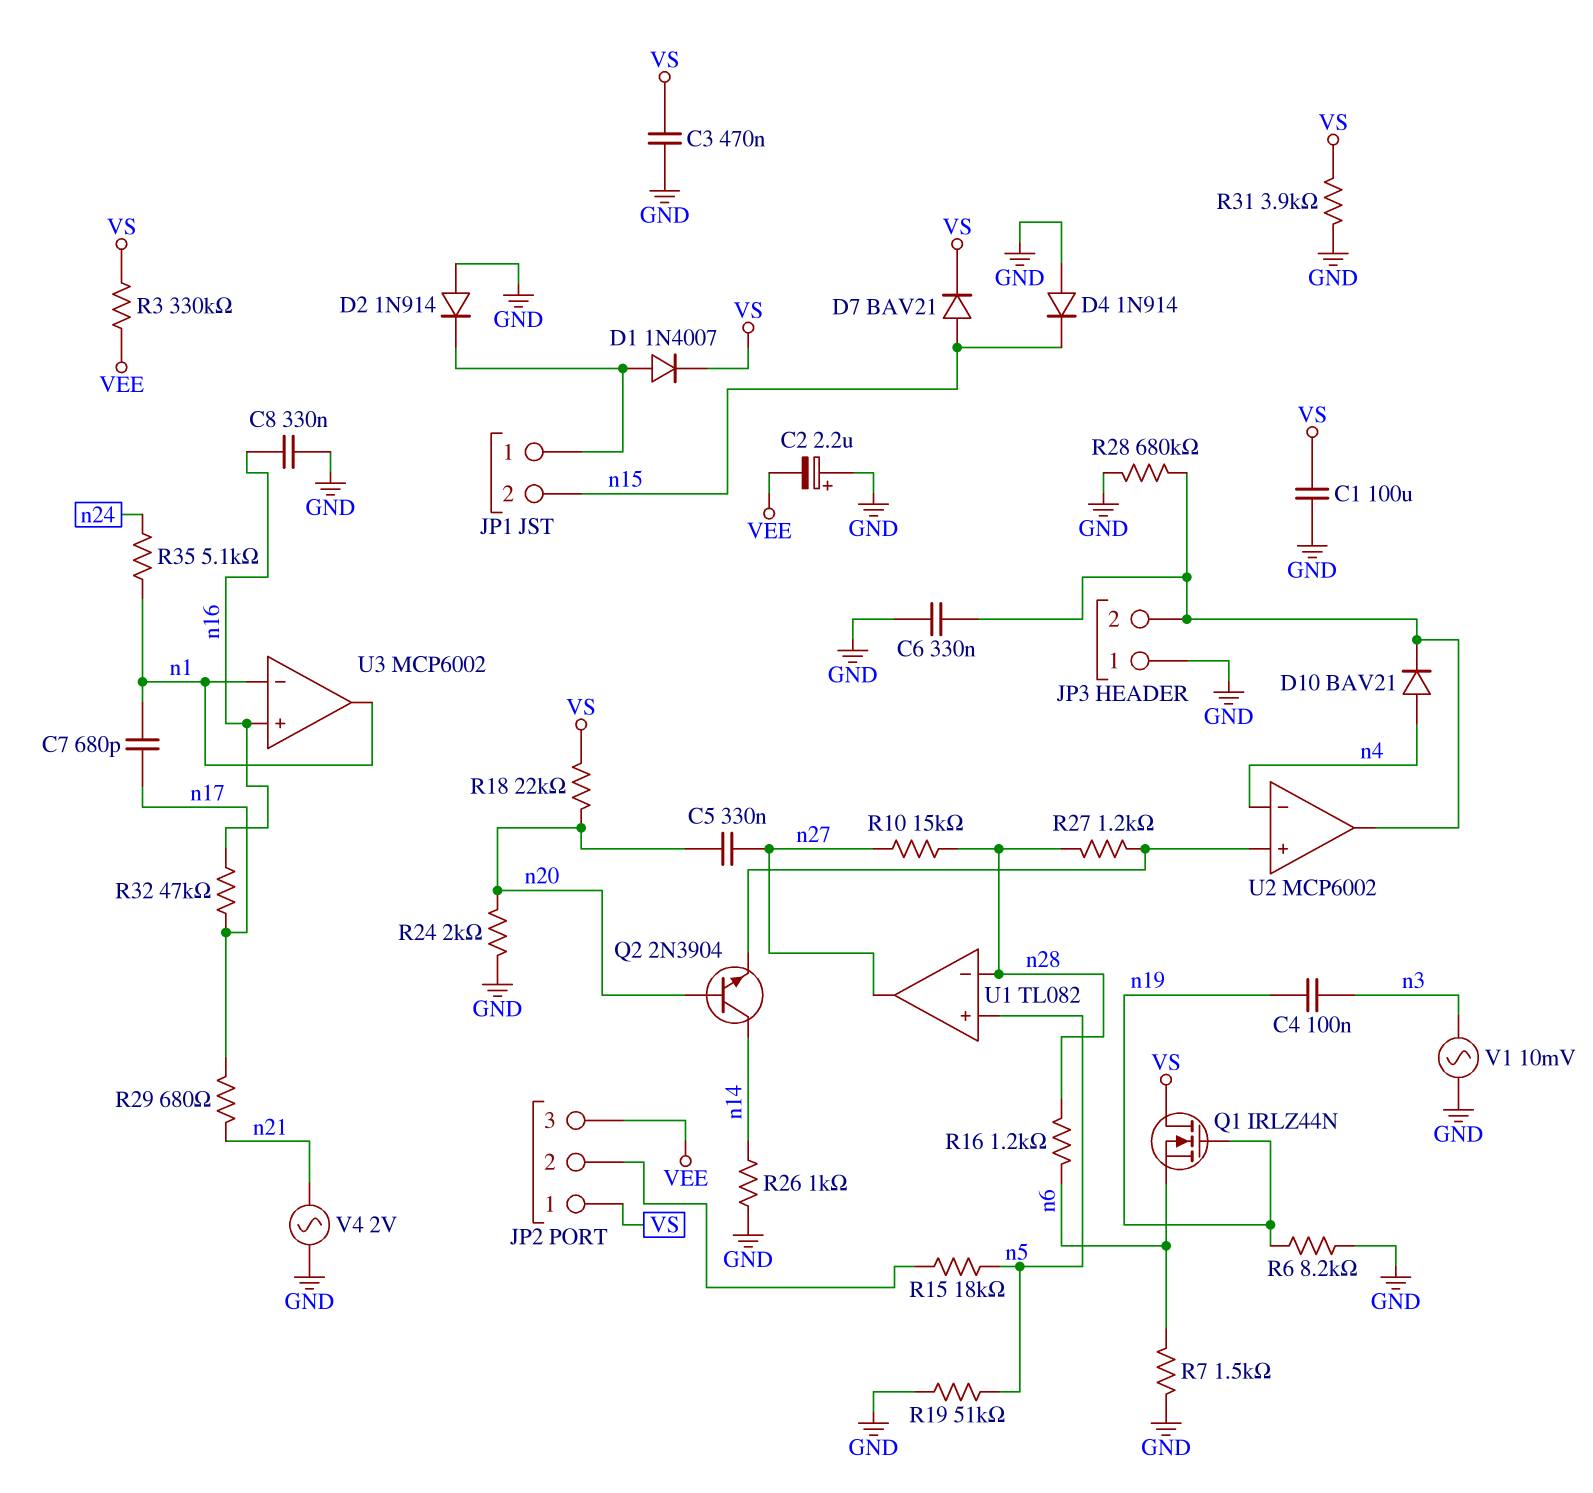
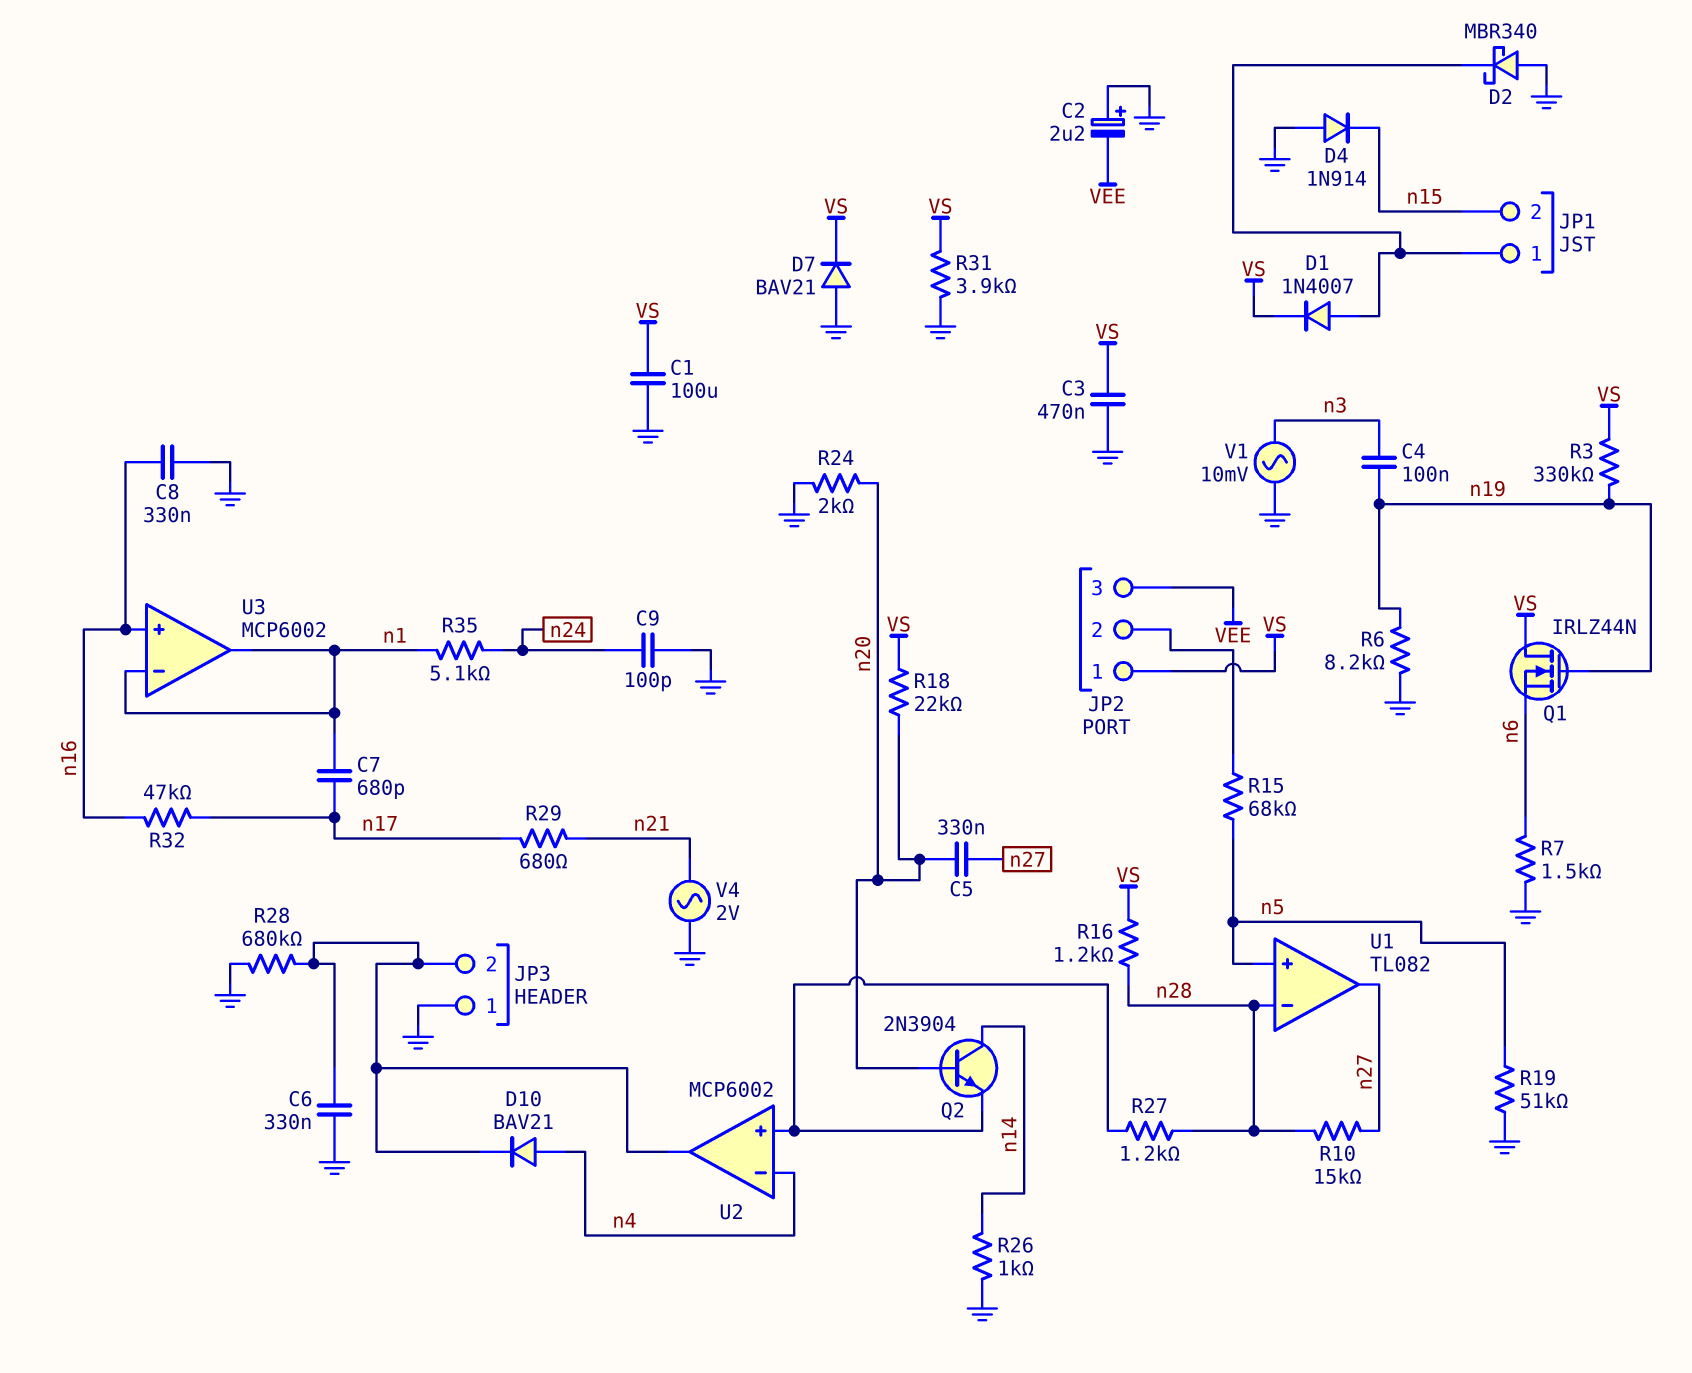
C9: none -> 100pF (GND, n24)
D2: diode 1N914 (A GND, K JP1/1) -> schottky MBR340 (A GND, K JP1/1)
D7: diode BAV21 (A n15, K VS) -> diode BAV21 (A GND, K VS)
R3: 330k (VEE, VS) -> 330k (VS, n19)
R15: 18k (JP2/2, n5) -> 68k (JP2/2, n5)
R16: 1.2k (n6, n28) -> 1.2k (VS, n28)

